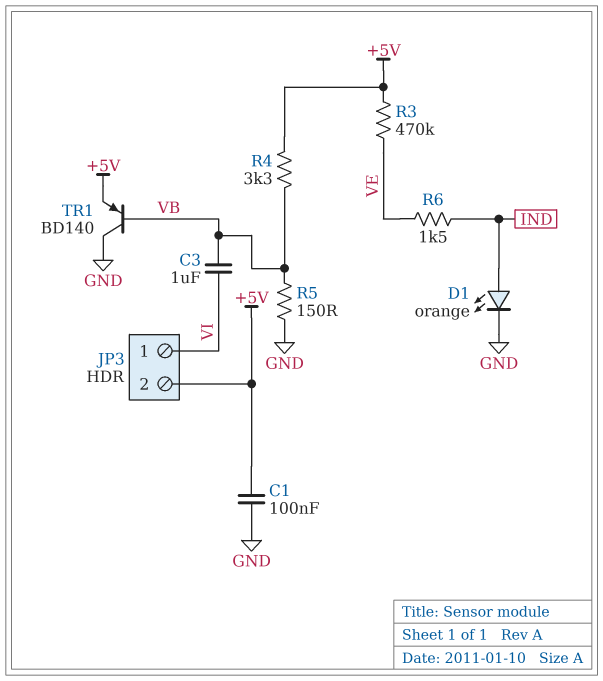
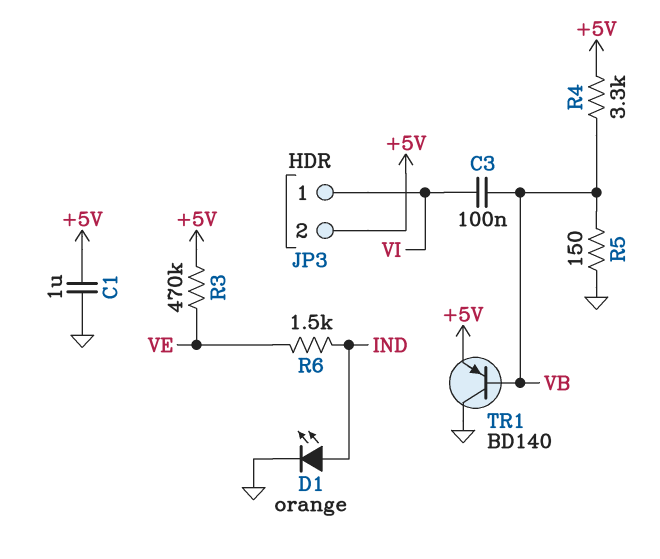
C1: 100nF (+5V, GND) -> 1uF (+5V, GND)
C3: 1uF (VB, VI) -> 100nF (VB, VI)

